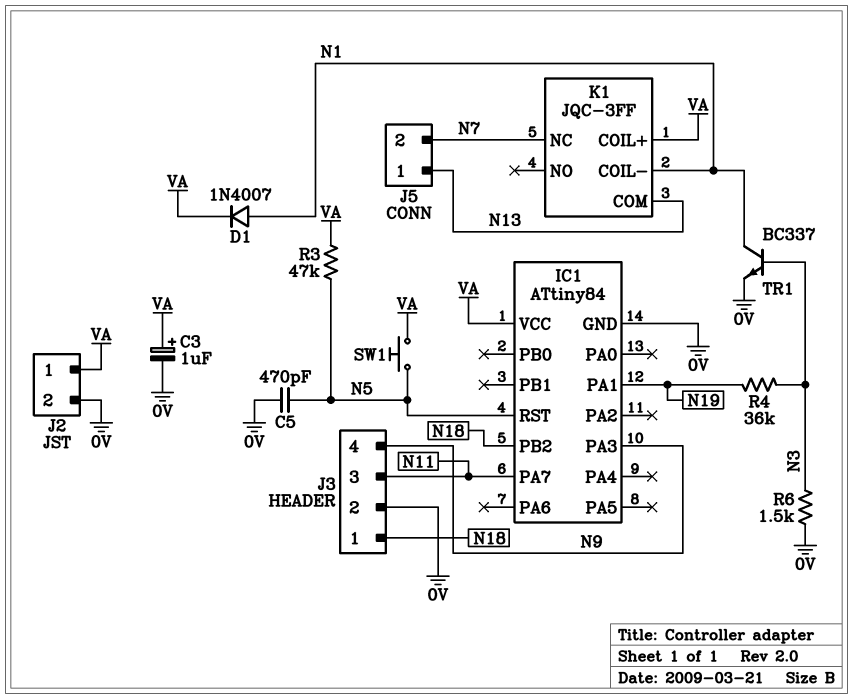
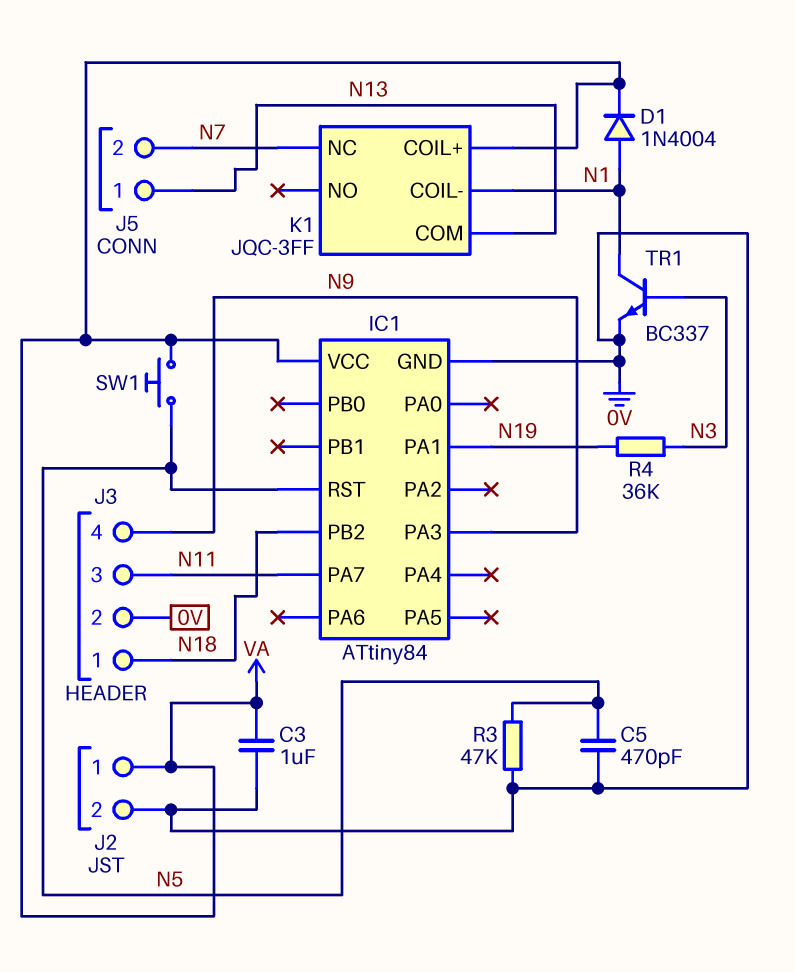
C3: 1uF (plus VA, minus 0V) -> 1uF (0V, VA)
D1: diode 1N4007 (A N1, K VA) -> diode 1N4004 (A N1, K VA)
R3: 47k (N5, VA) -> 47k (0V, N5)
R6: 1.5k (0V, N3) -> none

